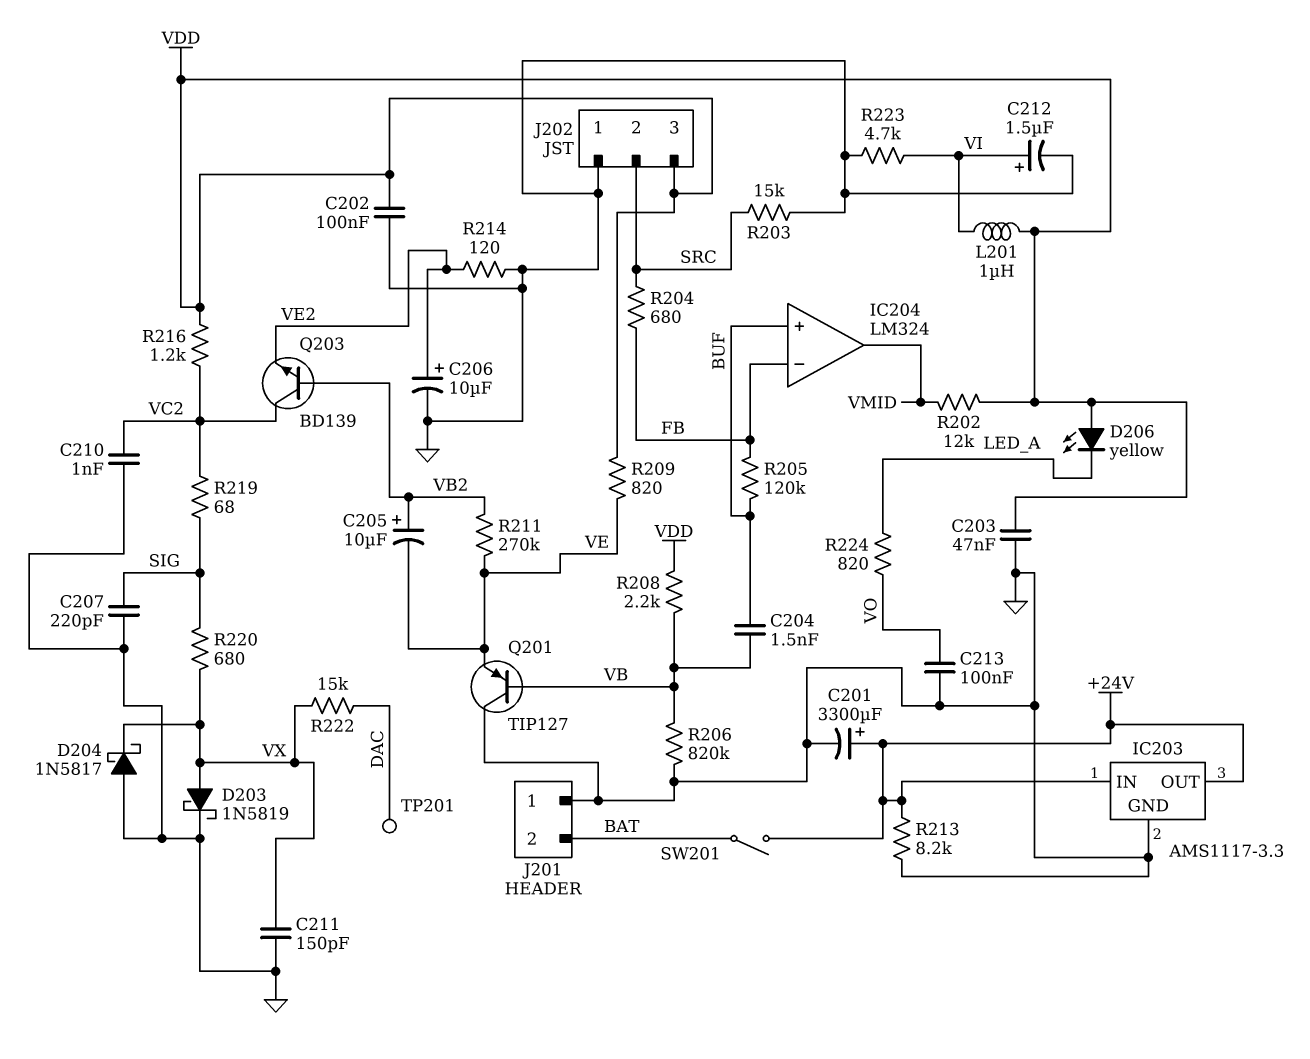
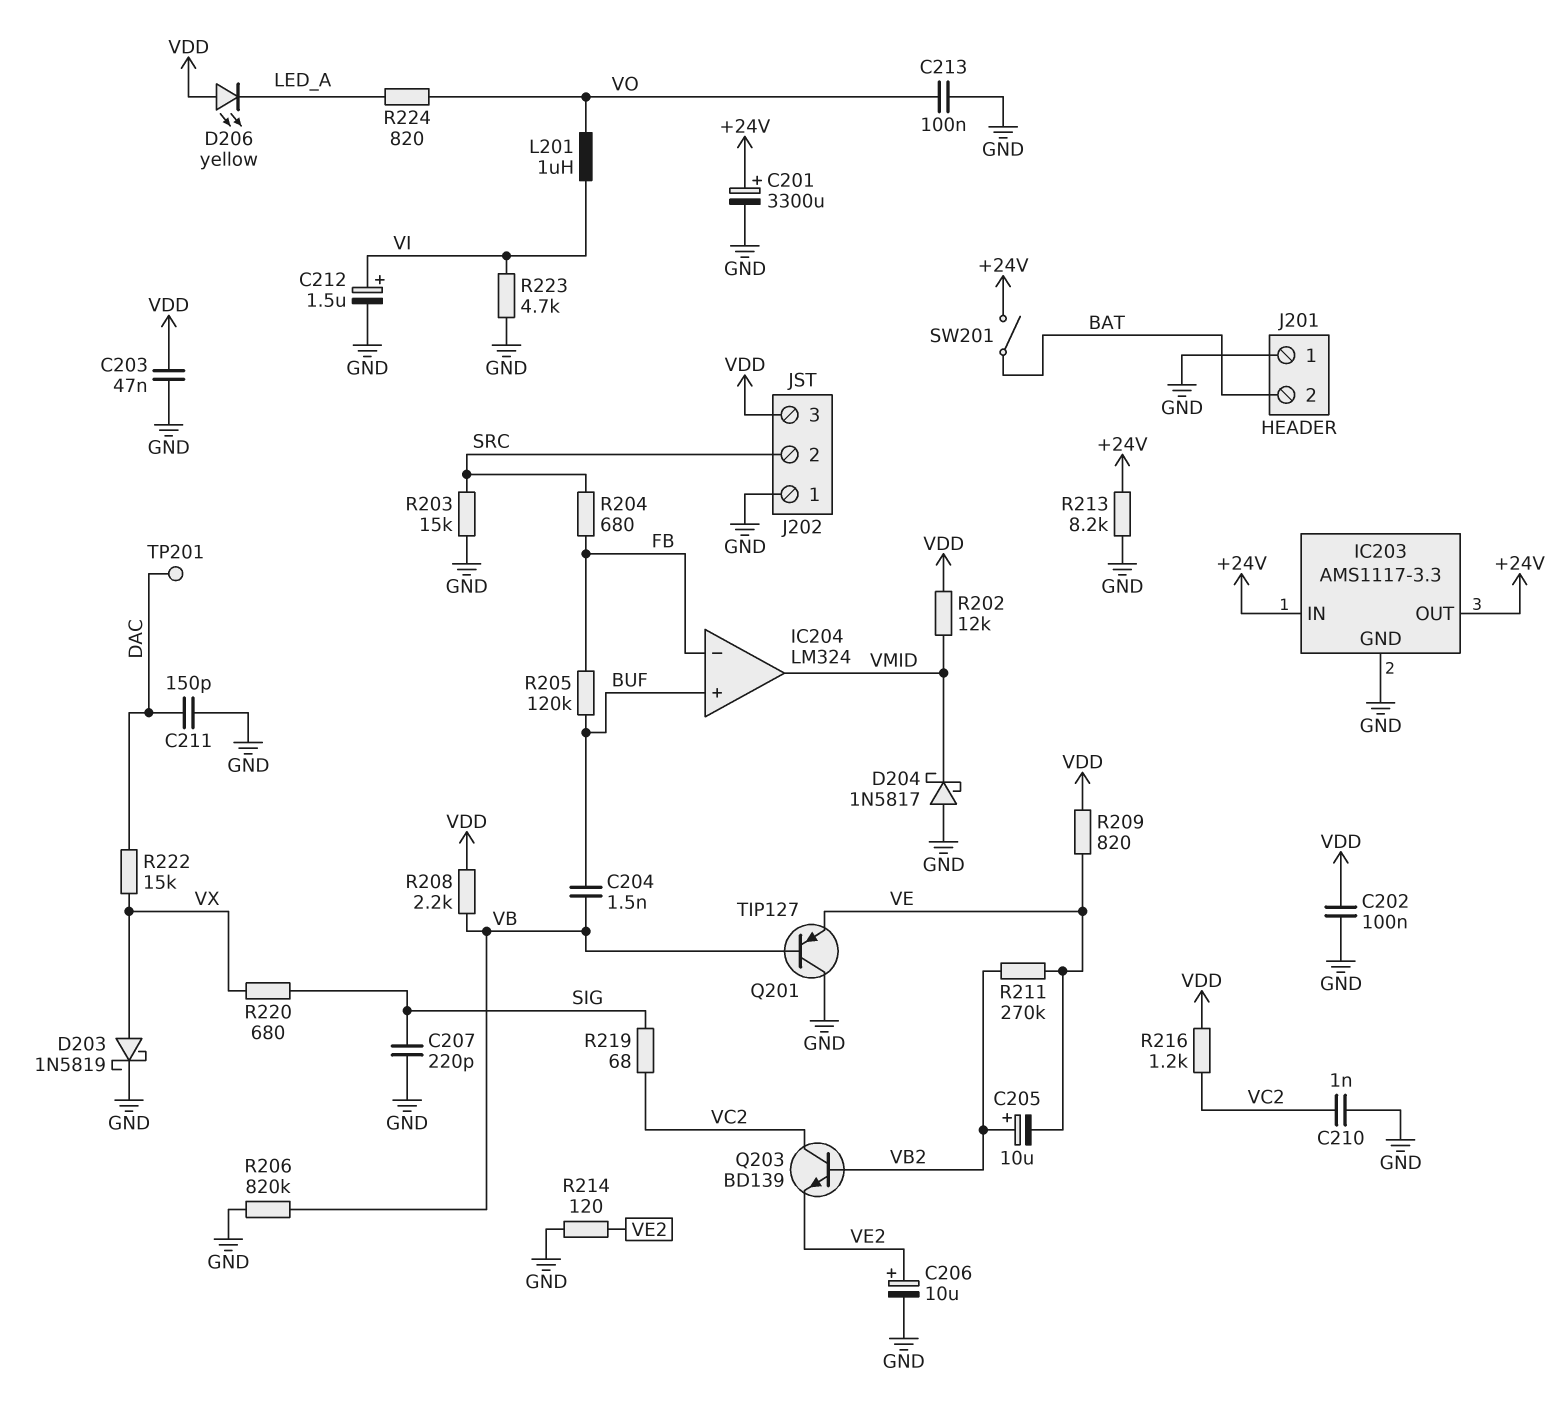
C211: 150pF (GND, VX) -> 150pF (DAC, GND)
D204: schottky 1N5817 (A GND, K VX) -> schottky 1N5817 (A GND, K VMID)
L201: 1uH (VDD, VI) -> 1uH (VI, VO)

